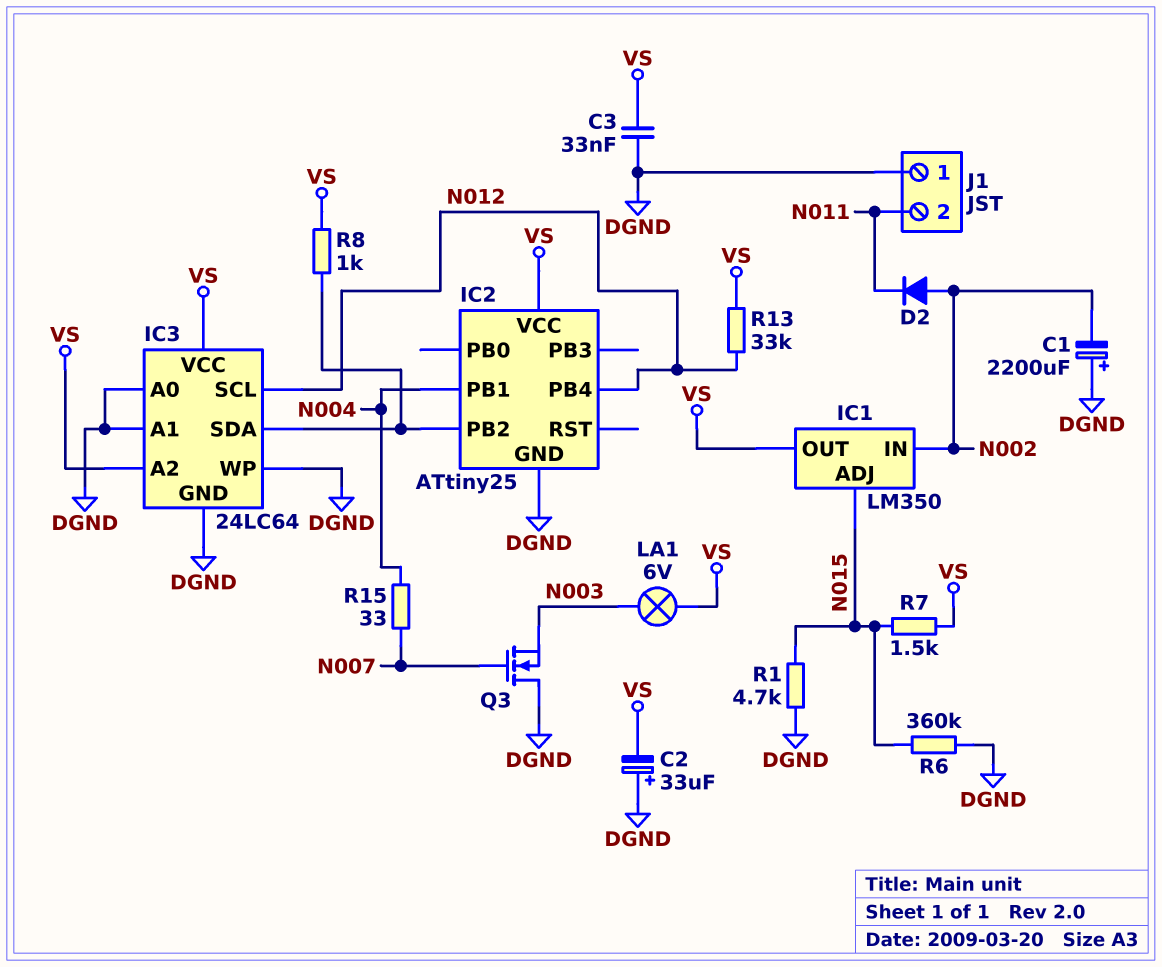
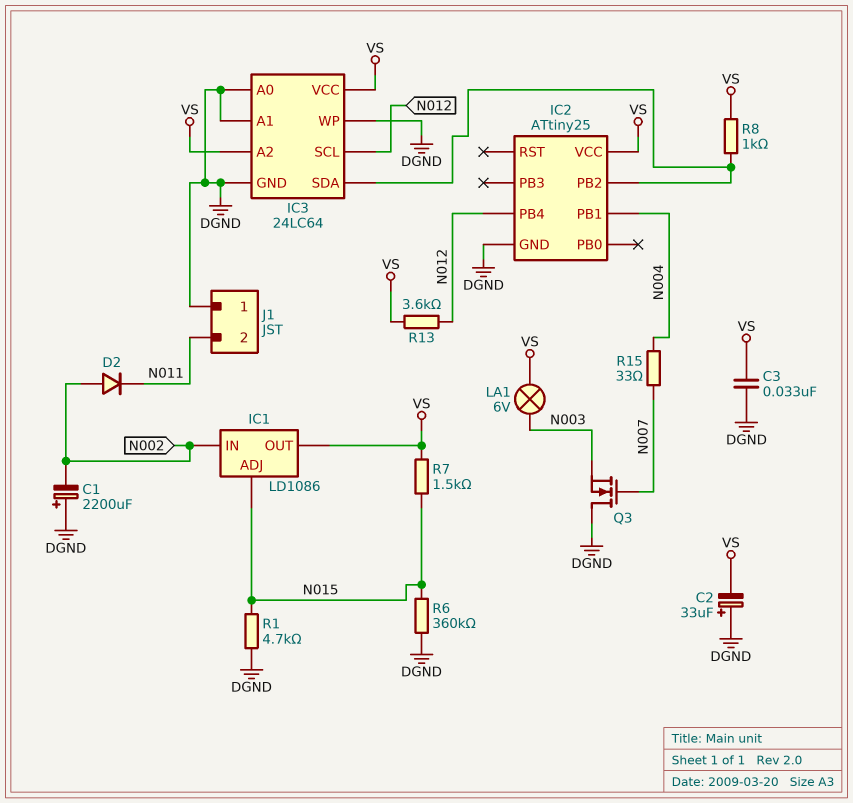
IC1: LM350 -> LD1086
R13: 33k (N012, VS) -> 3.6k (N012, VS)

